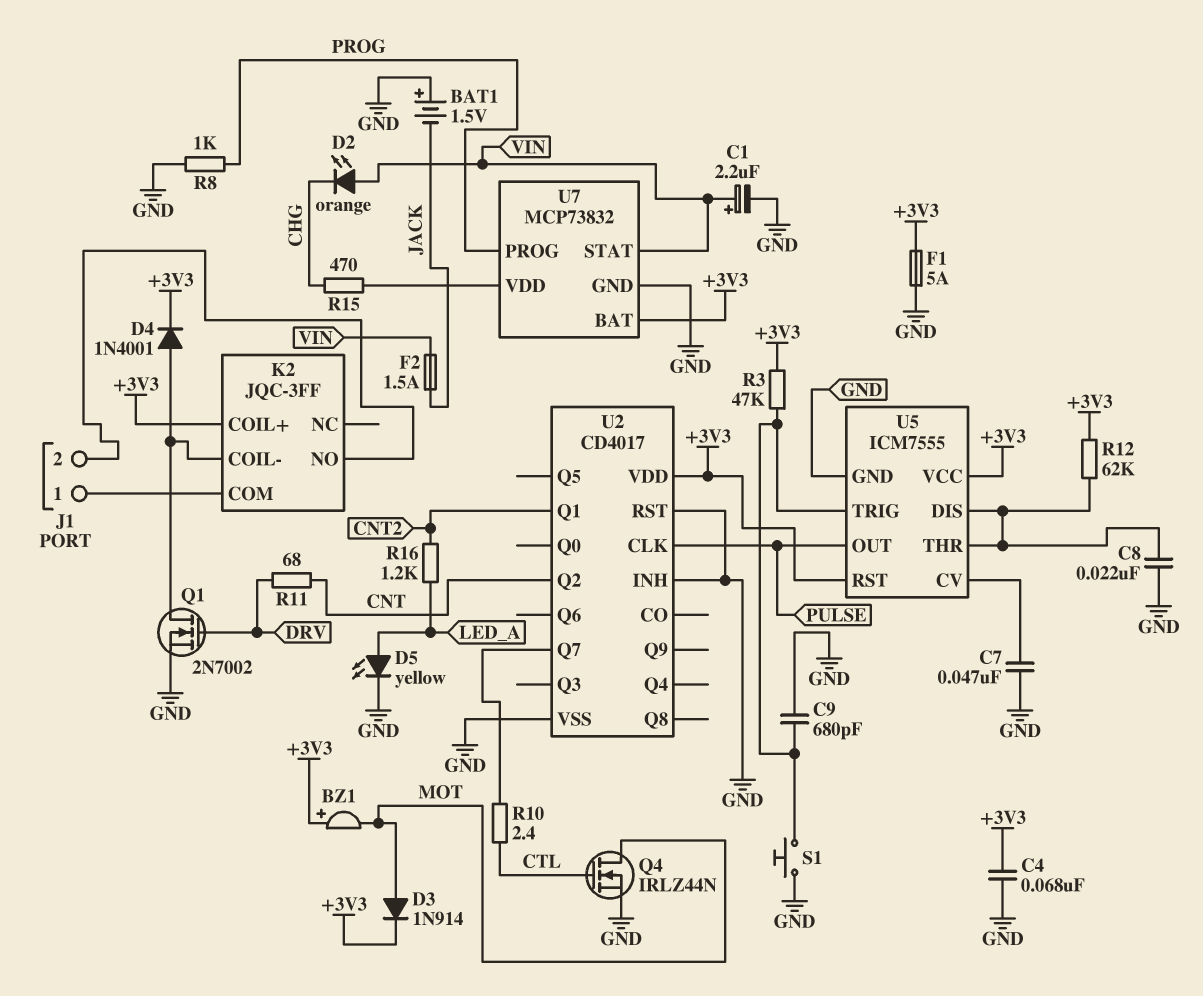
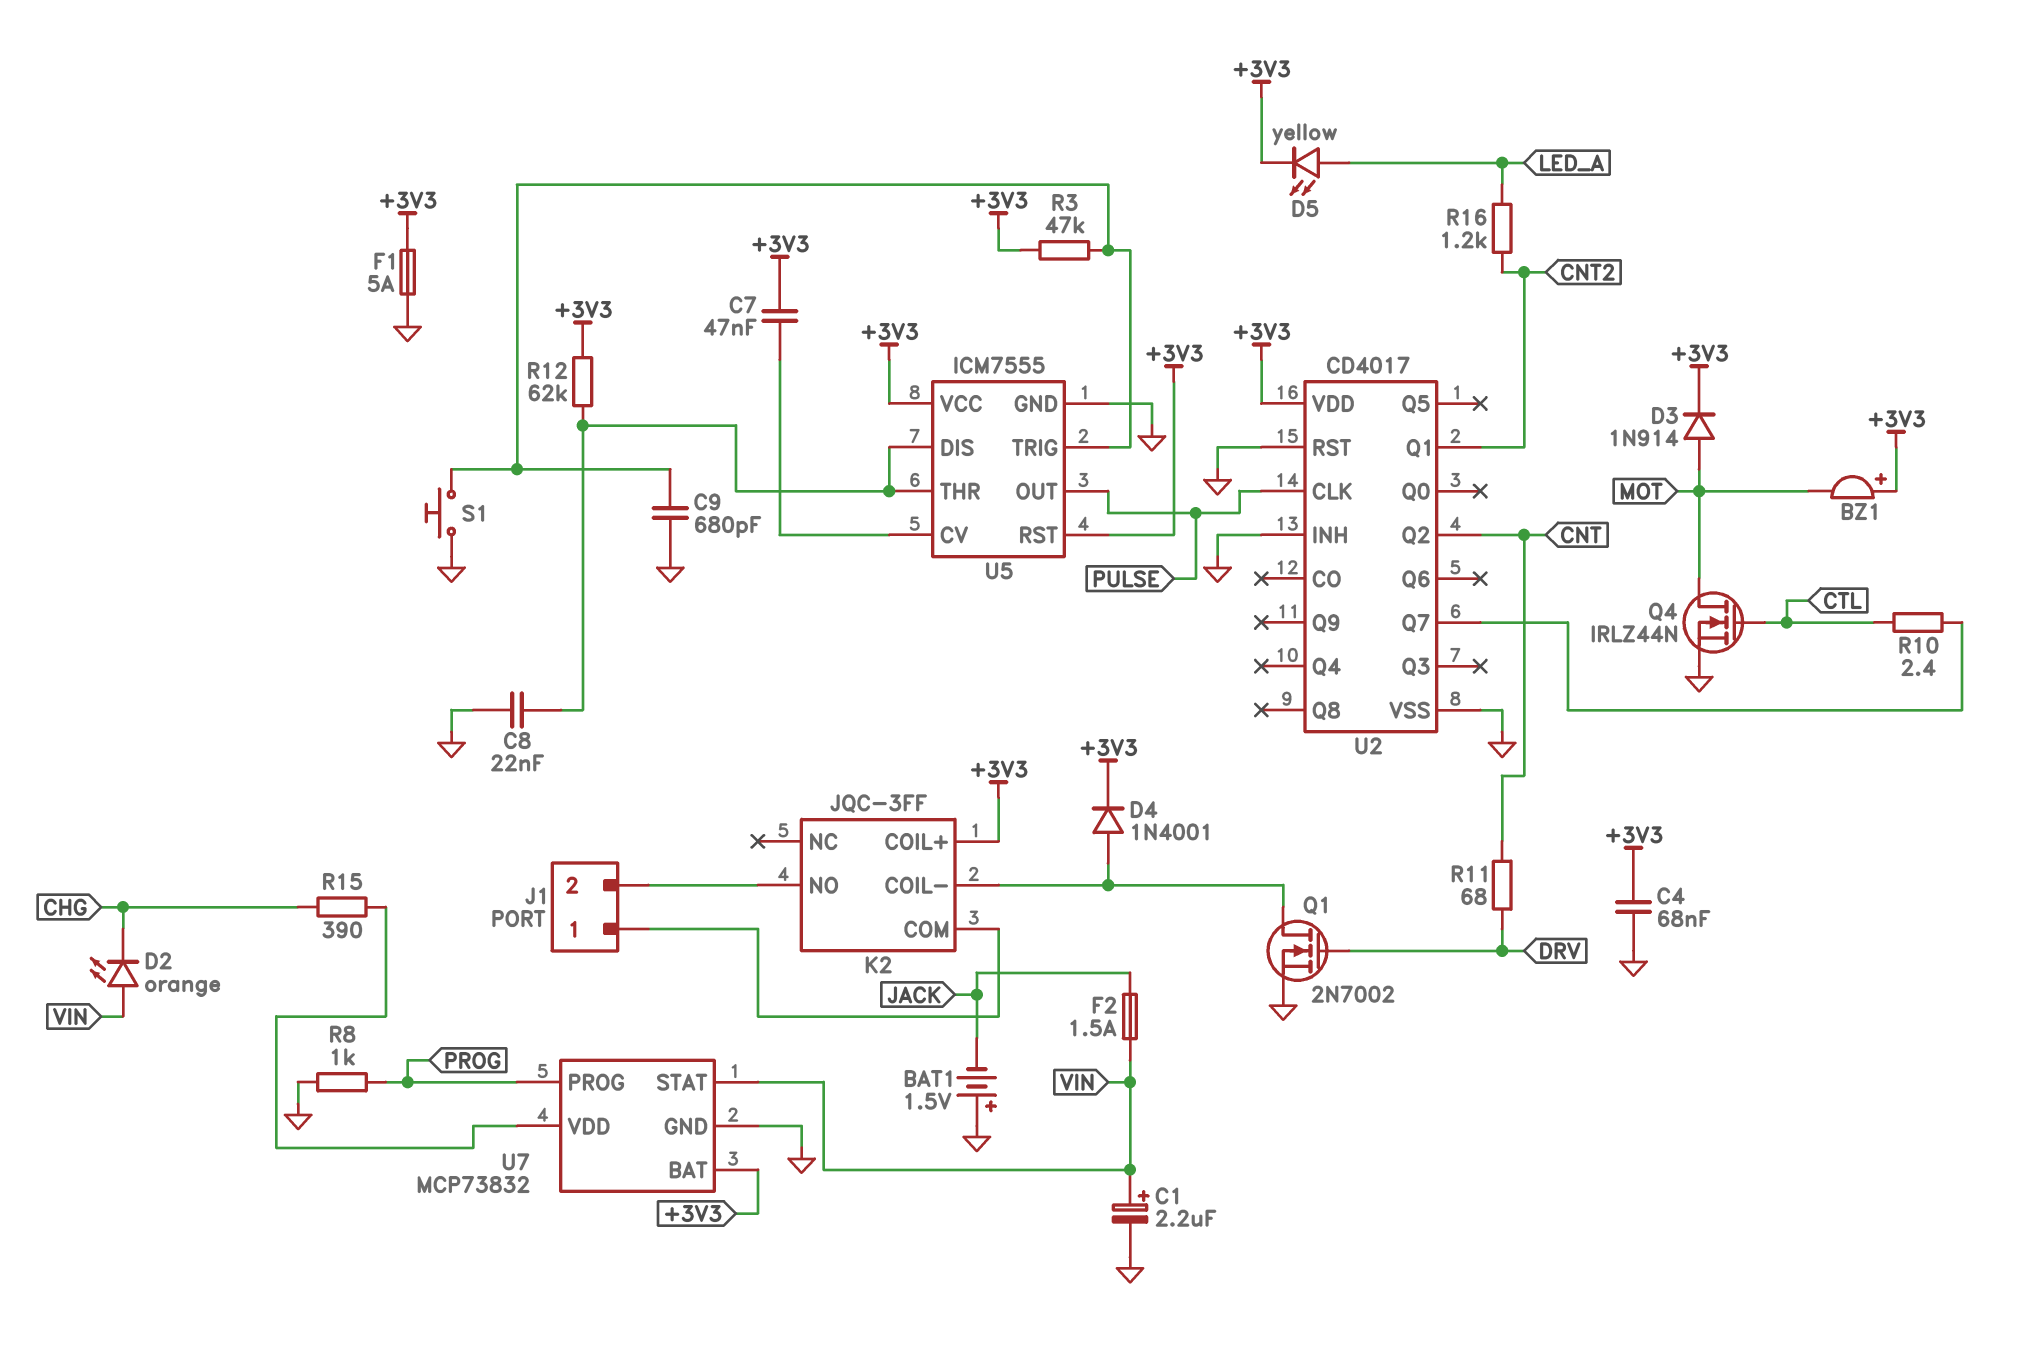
C7: 47nF (GND, U5/CV) -> 47nF (+3V3, U5/CV)
D5: LED yellow (A LED_A, K GND) -> LED yellow (A LED_A, K +3V3)
R15: 470 (CHG, U7/VDD) -> 390 (CHG, U7/VDD)

